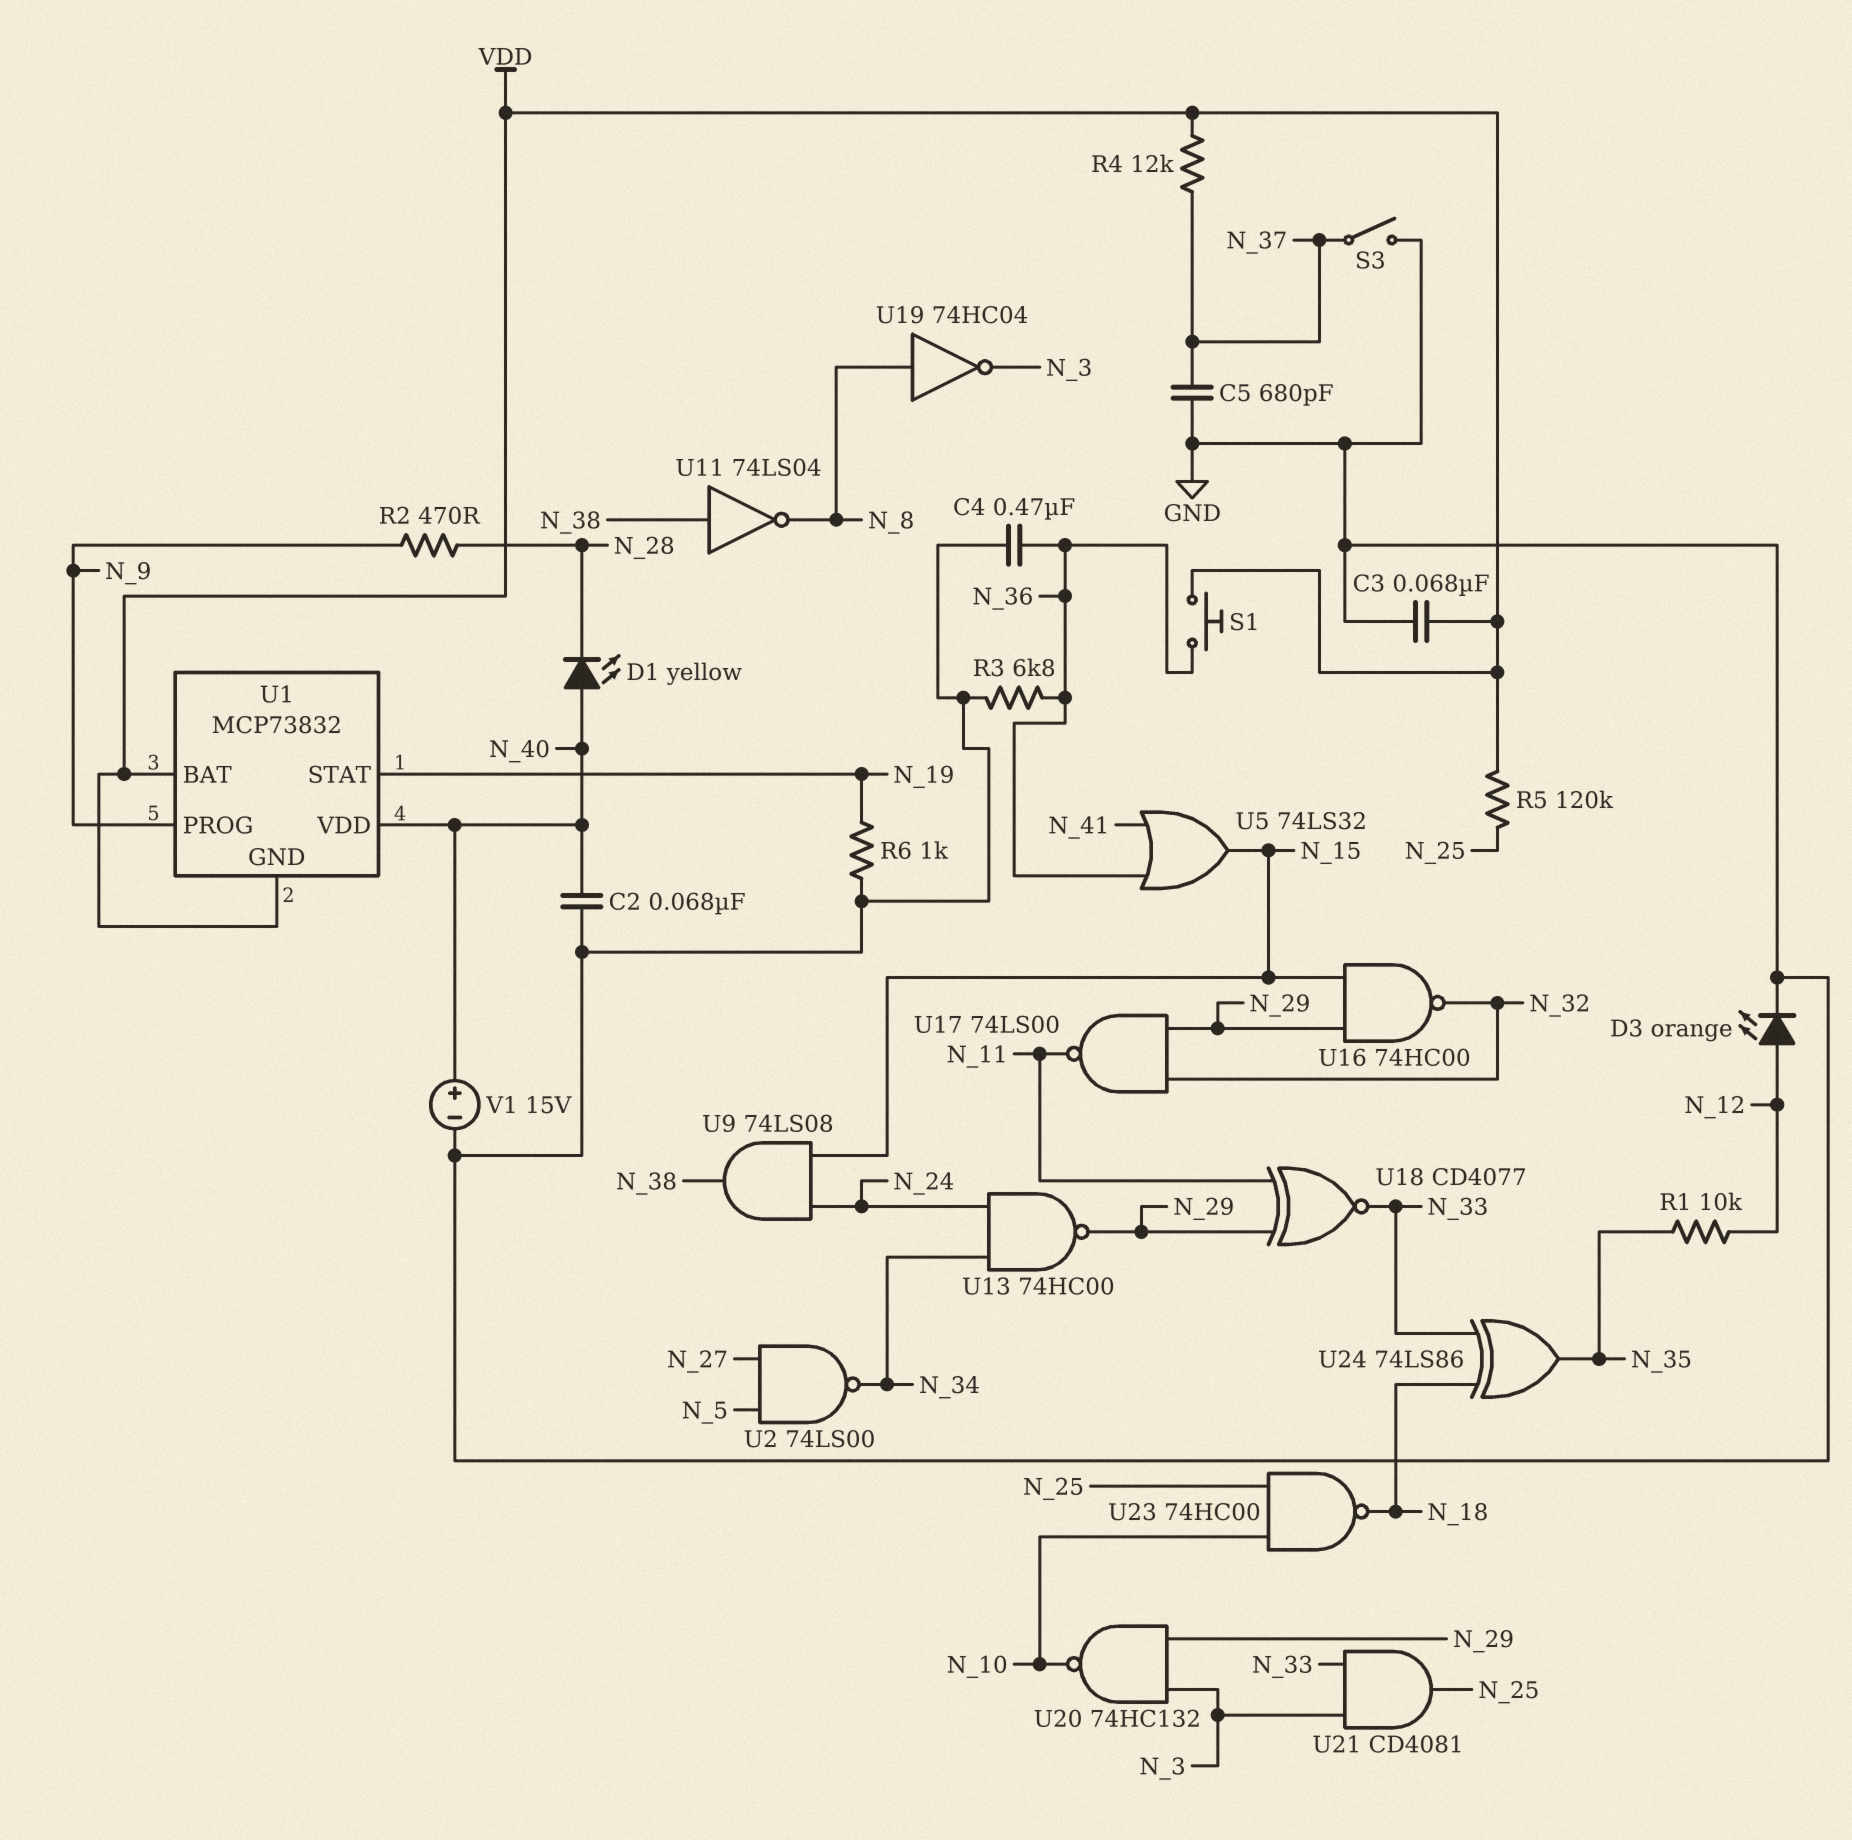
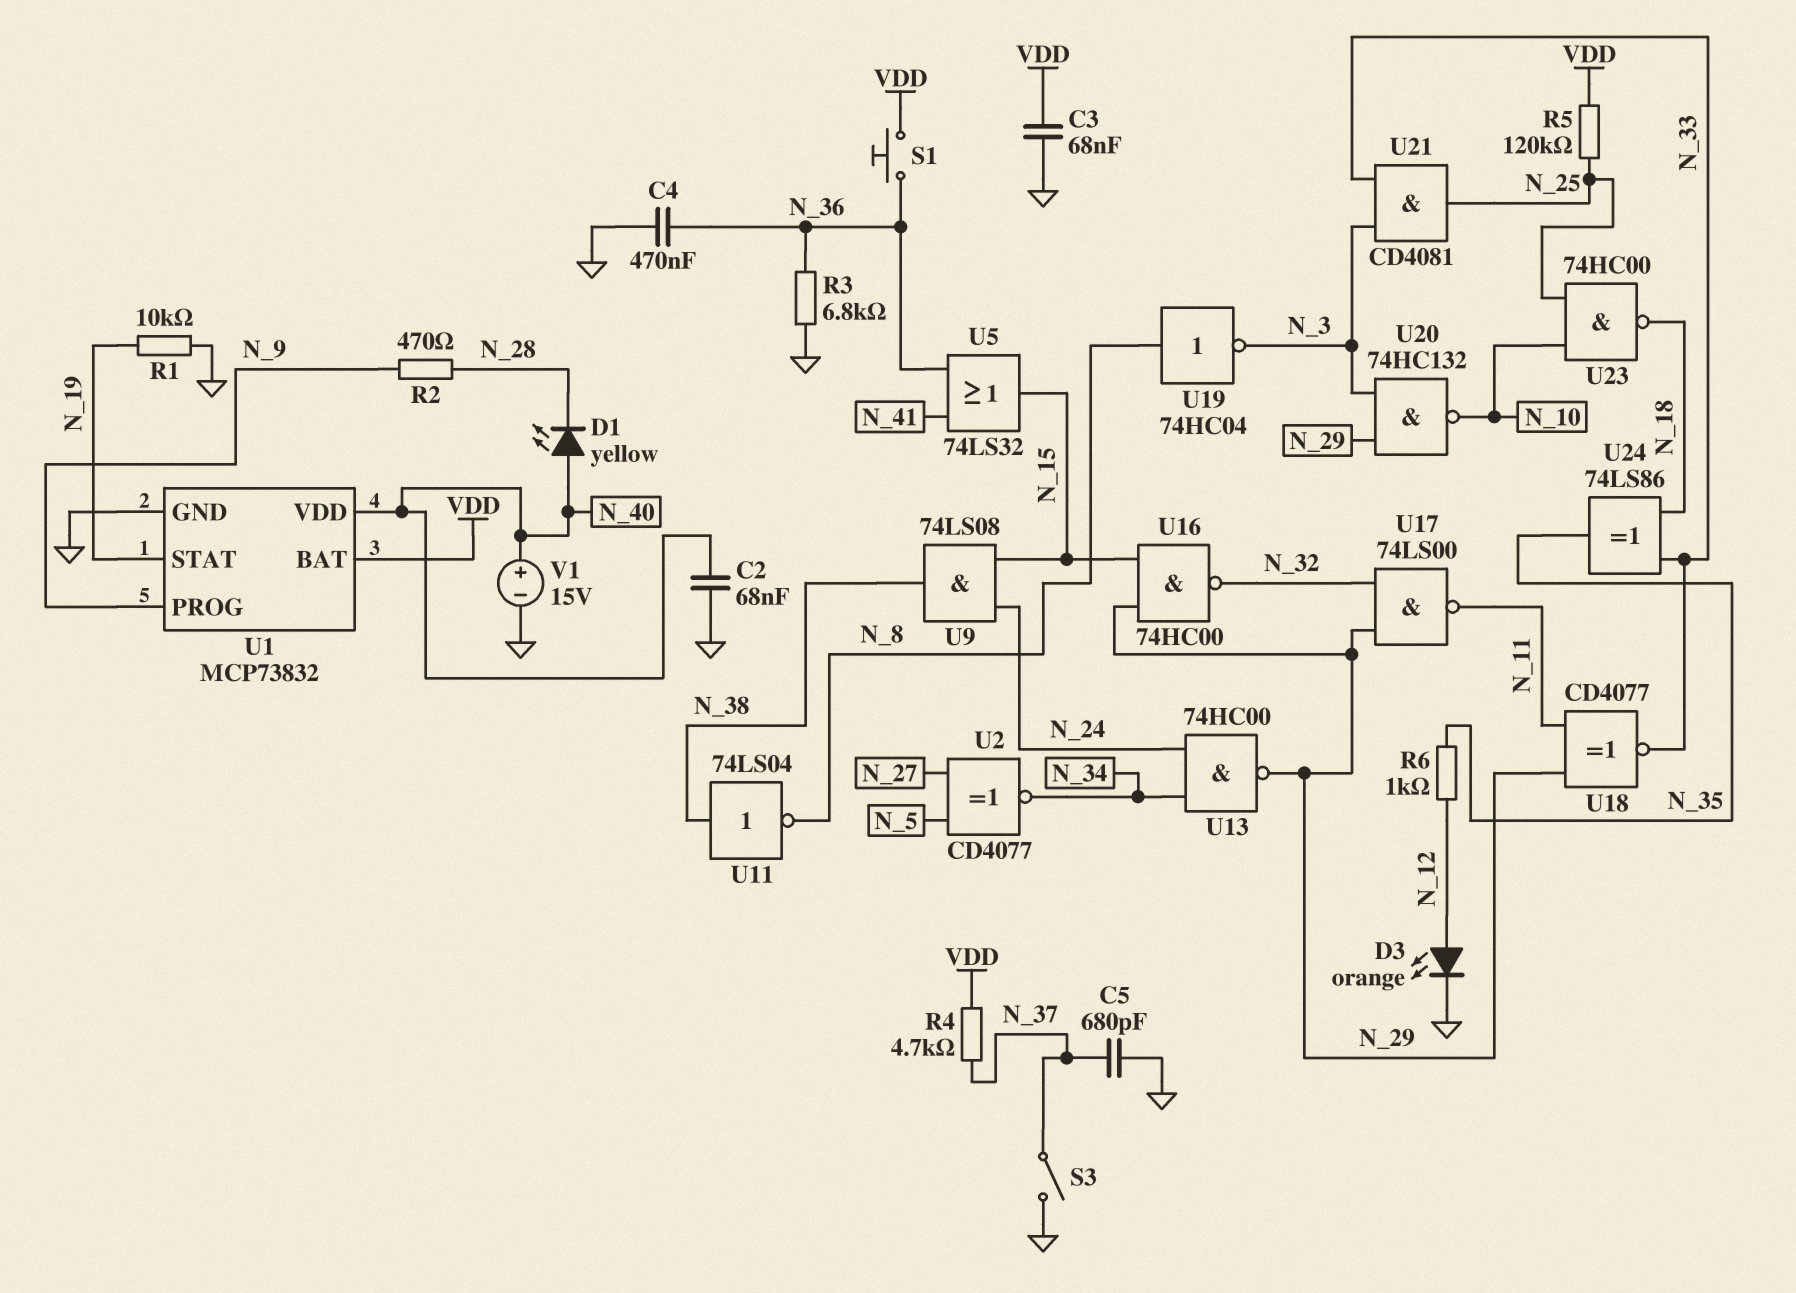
R1: 10k (N_12, N_35) -> 10k (GND, N_19)
R4: 12k (N_37, VDD) -> 4.7k (N_37, VDD)
R6: 1k (GND, N_19) -> 1k (N_12, N_35)
U1 pin GND: VDD -> GND
U2: NAND 74LS00 (in N_5, in N_27, out N_34) -> XNOR CD4077 (in N_5, in N_27, out N_34)

